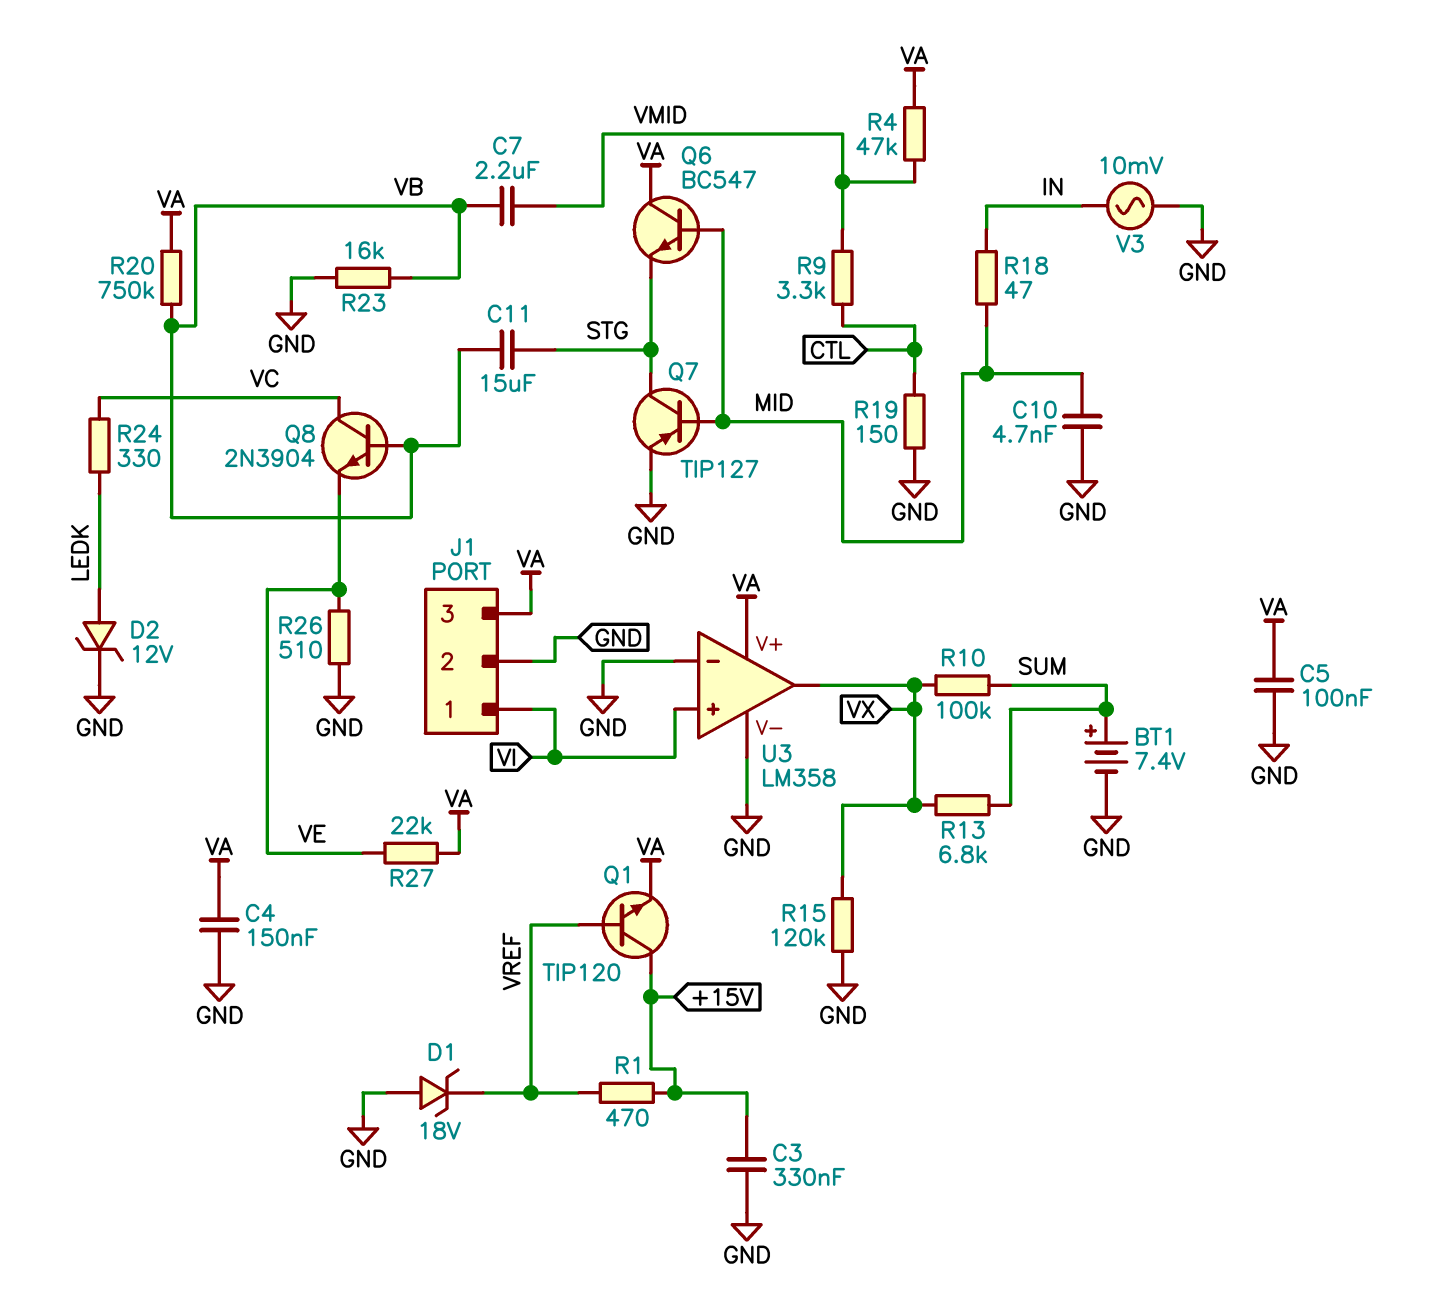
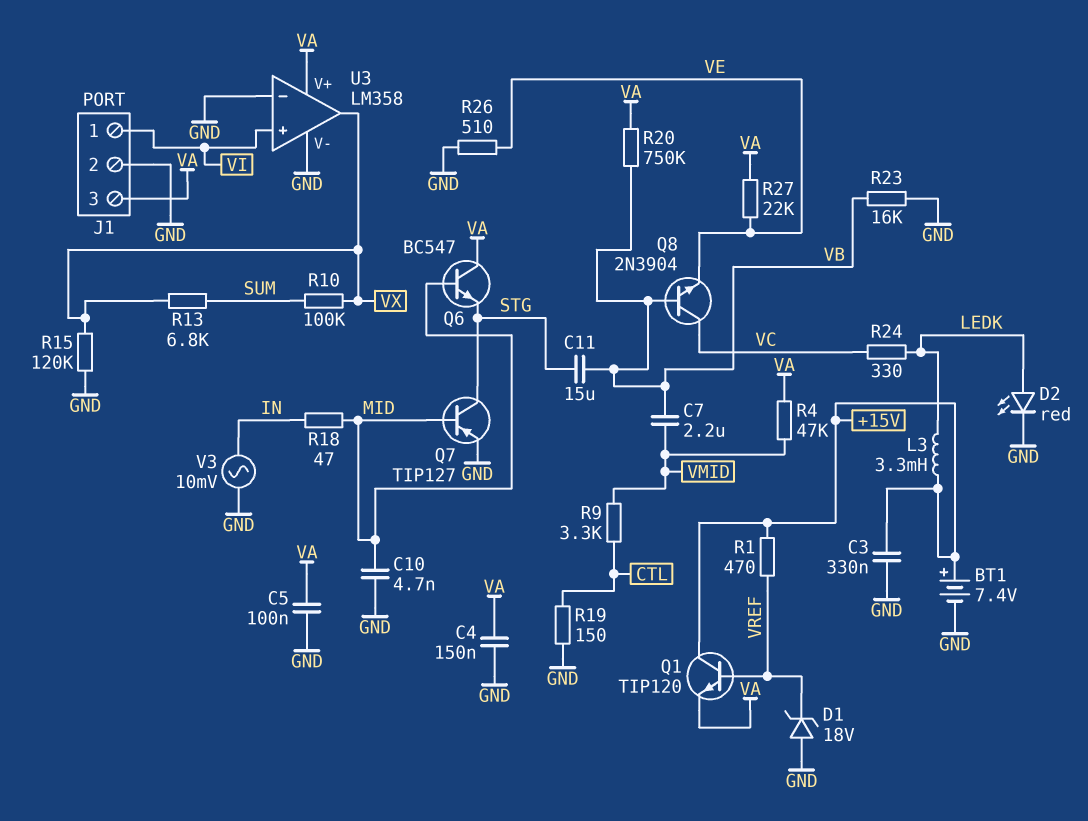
BT1: 7.4V (plus SUM, minus GND) -> 7.4V (plus +15V, minus GND)
D2: zener 12V (A LEDK, K GND) -> LED red (A LEDK, K GND)
L3: none -> 3.3mH (+15V, LEDK)

